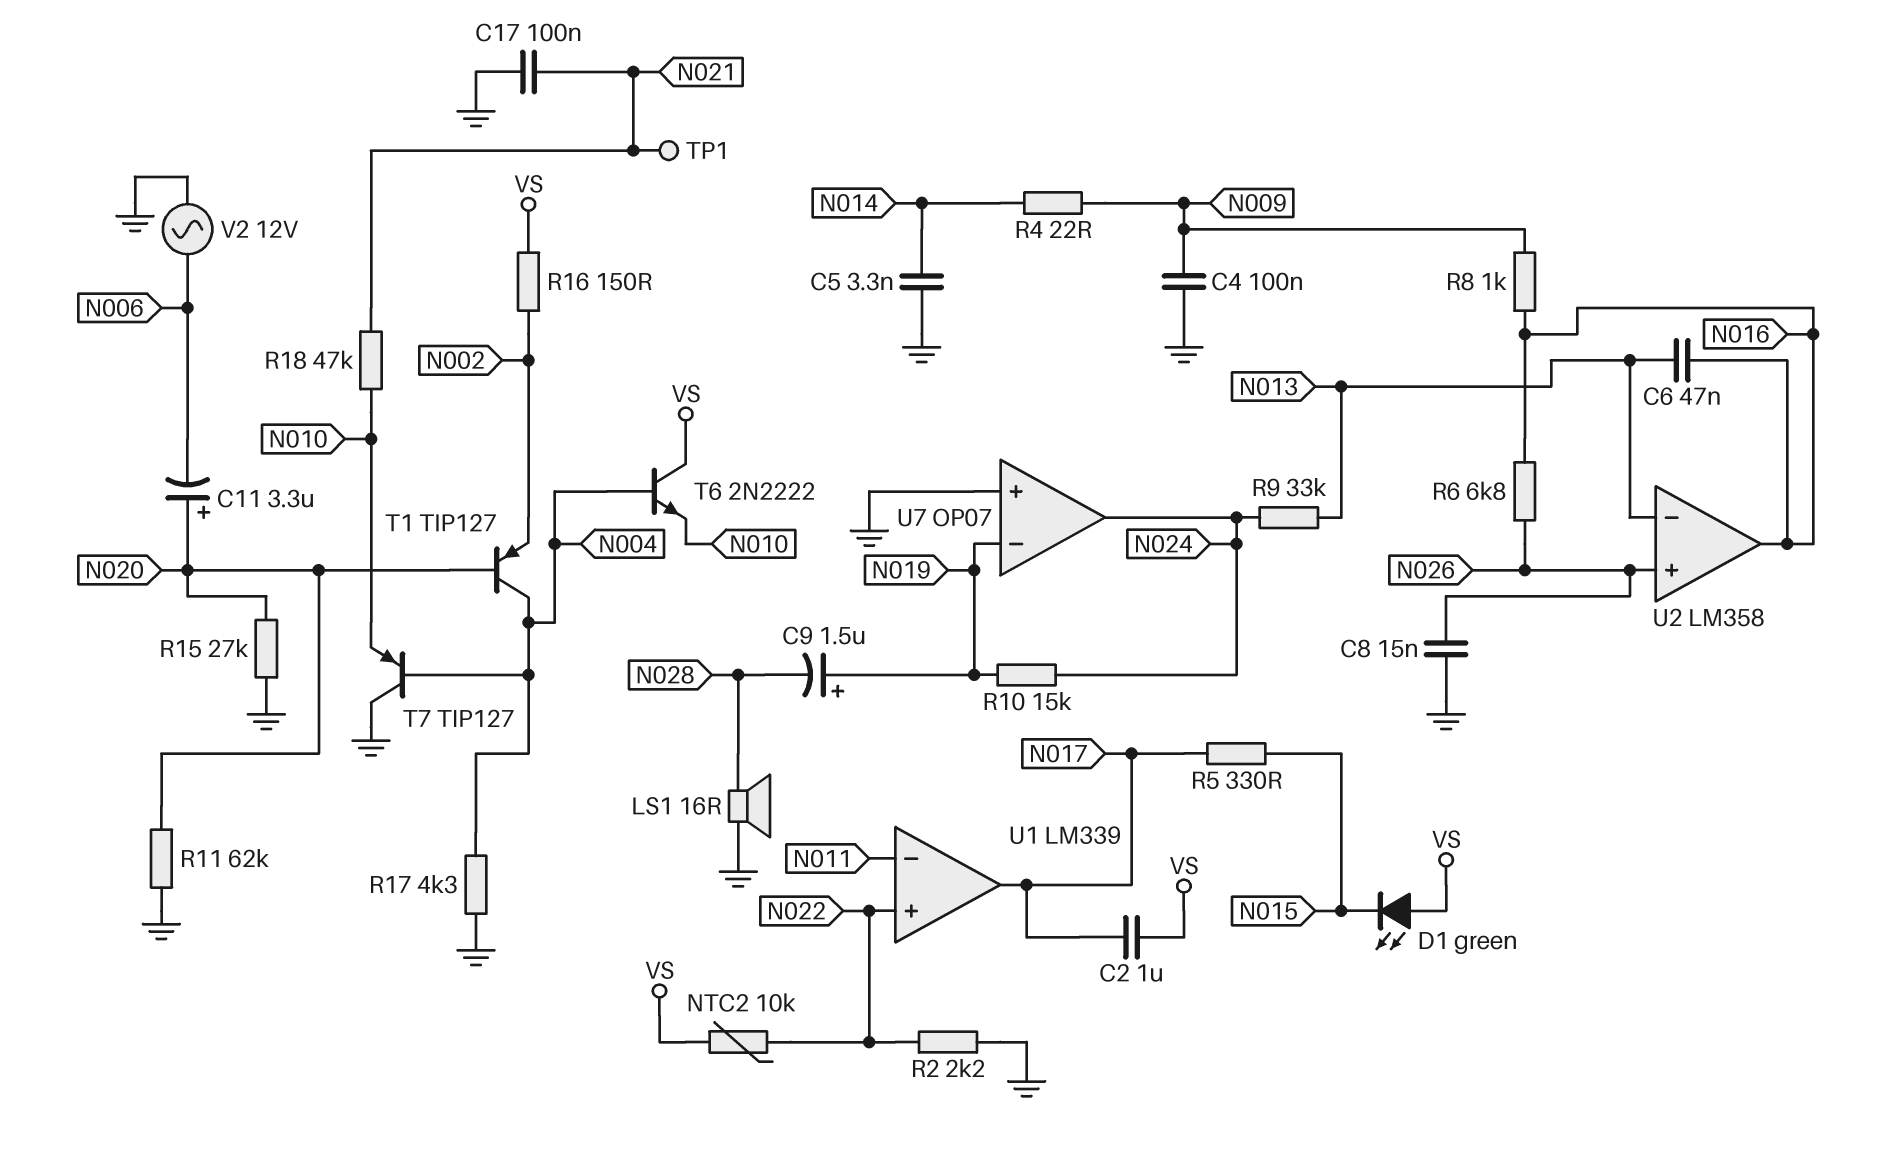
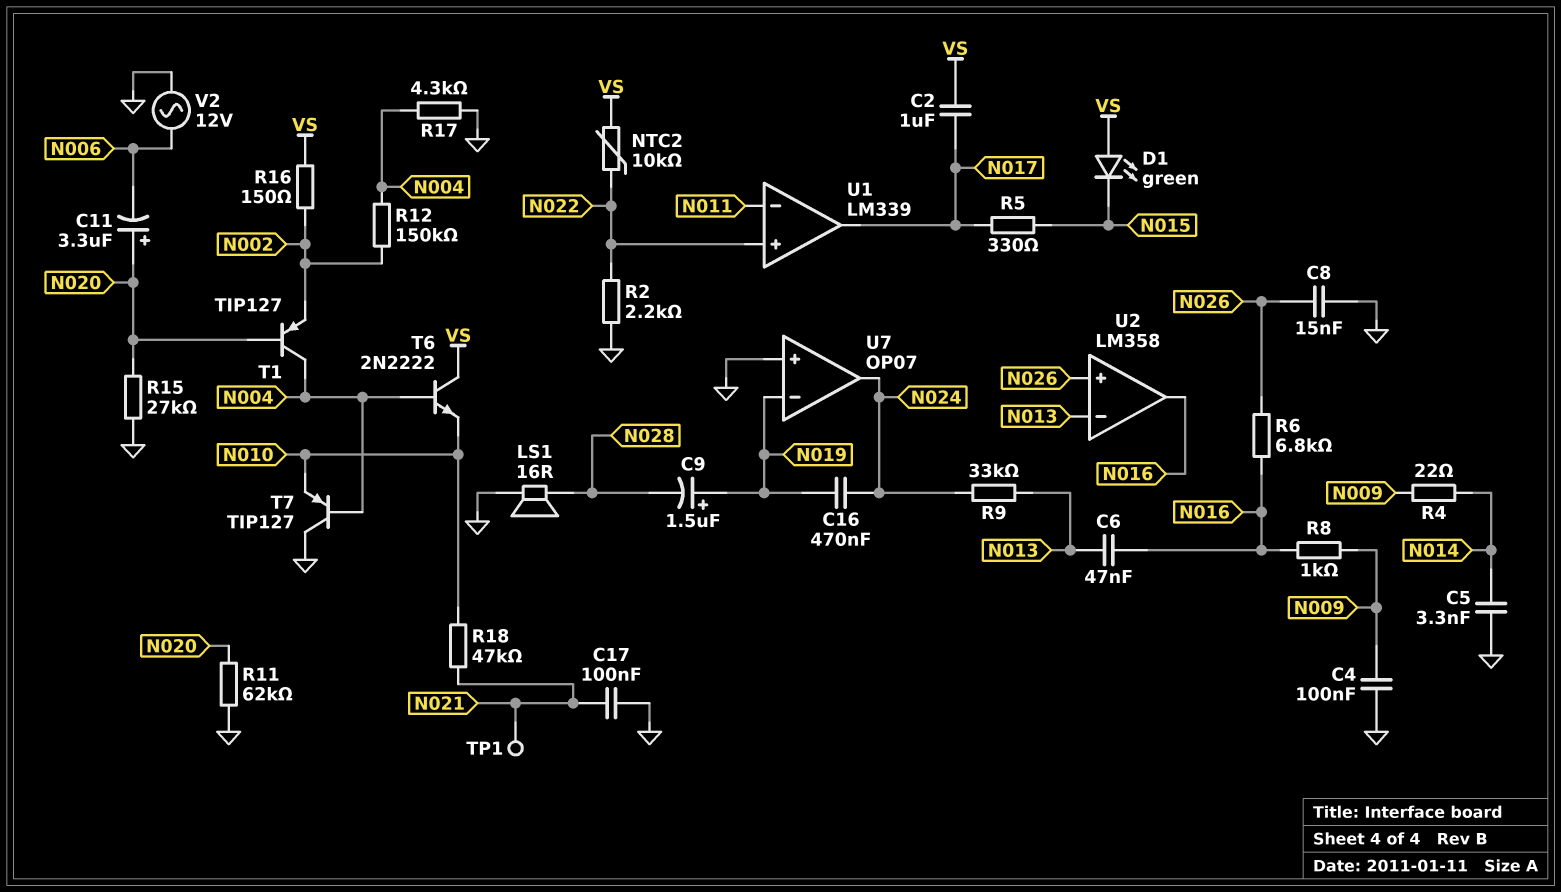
C16: none -> 470nF (N019, N024)
R10: 15k (N019, N024) -> none
R12: none -> 150k (N002, N004)

